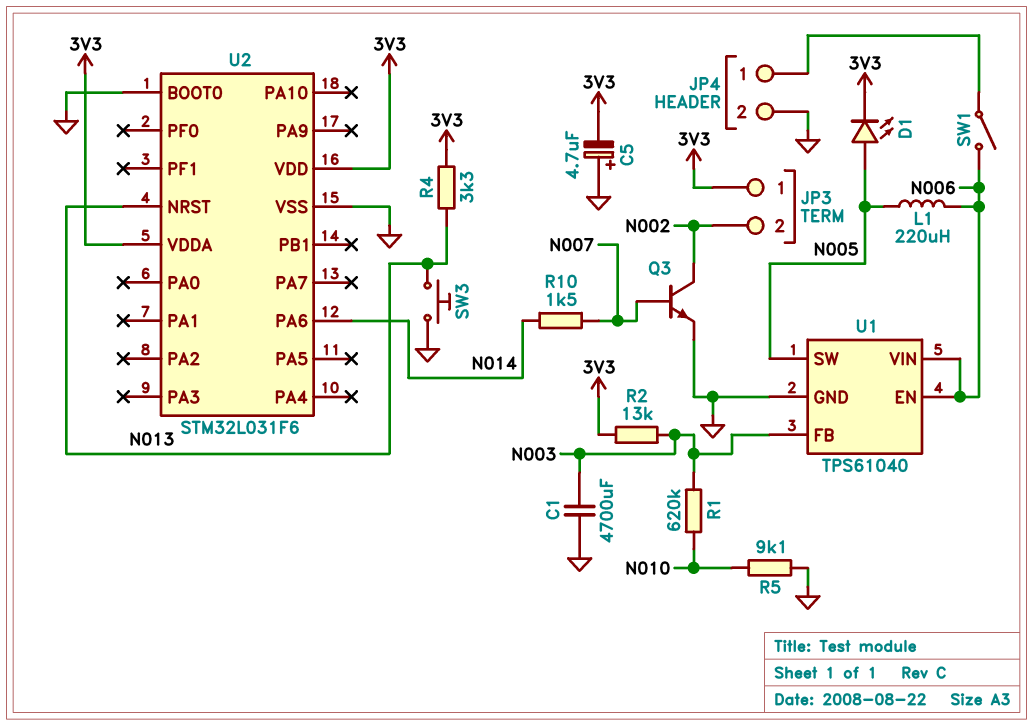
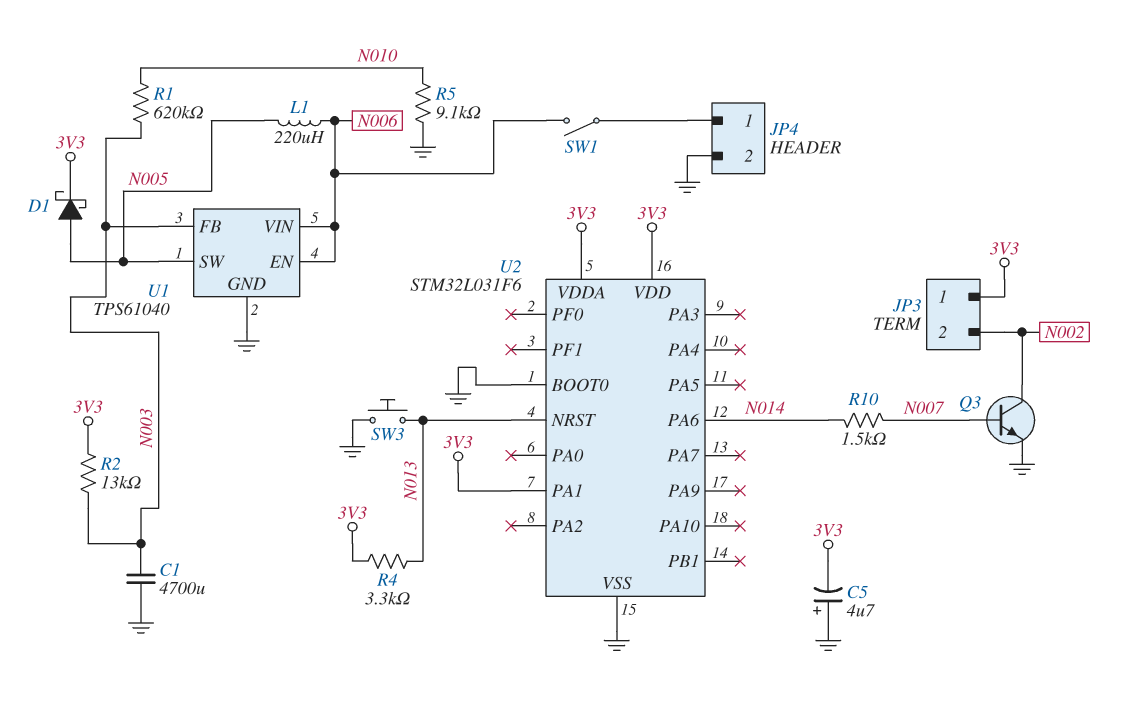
D1: LED (A N005, K 3V3) -> schottky (A N005, K 3V3)
U2 pin PA1: none -> 3V3

